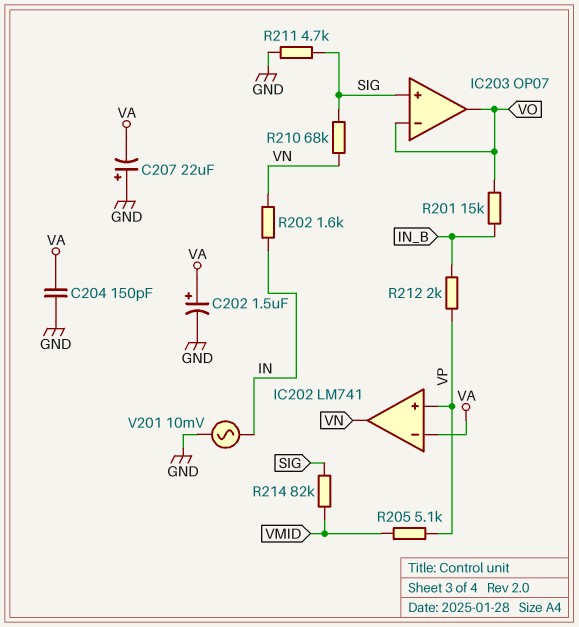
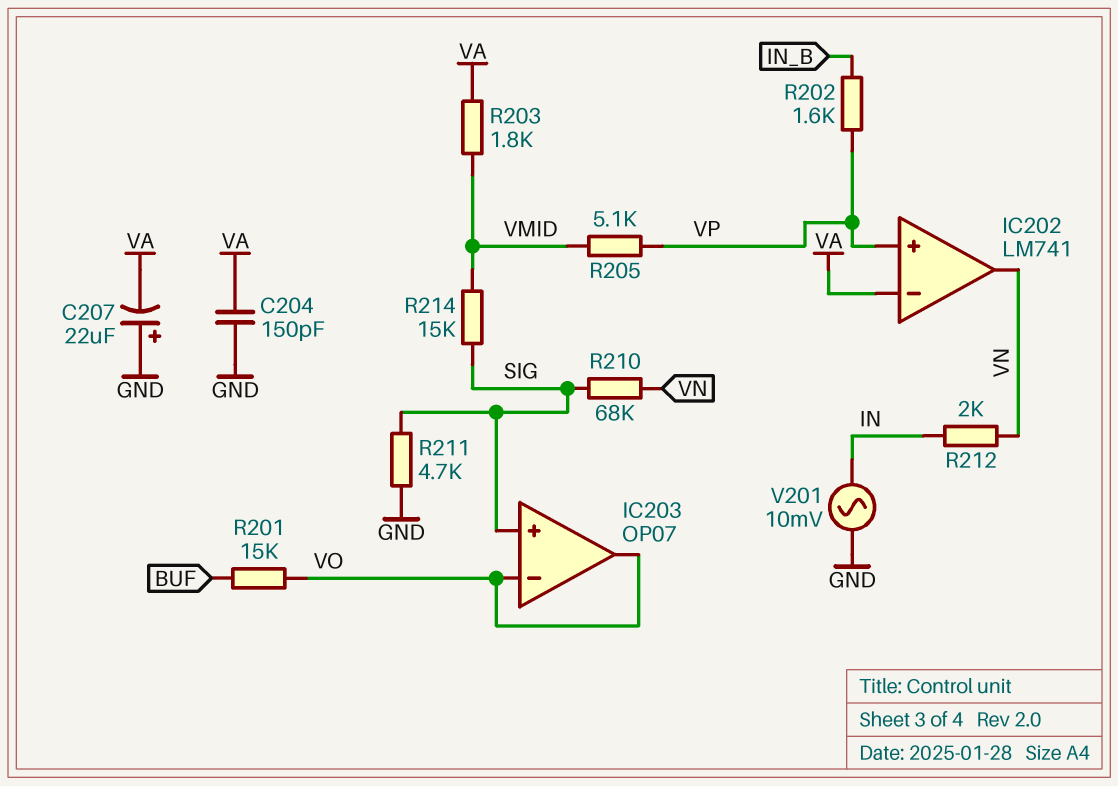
C202: 1.5uF (plus VA, minus GND) -> none
R201: 15k (IN_B, VO) -> 15k (BUF, VO)
R202: 1.6k (IN, VN) -> 1.6k (IN_B, VP)
R203: none -> 1.8k (VA, VMID)
R212: 2k (IN_B, VP) -> 2k (IN, VN)
R214: 82k (SIG, VMID) -> 15k (SIG, VMID)

